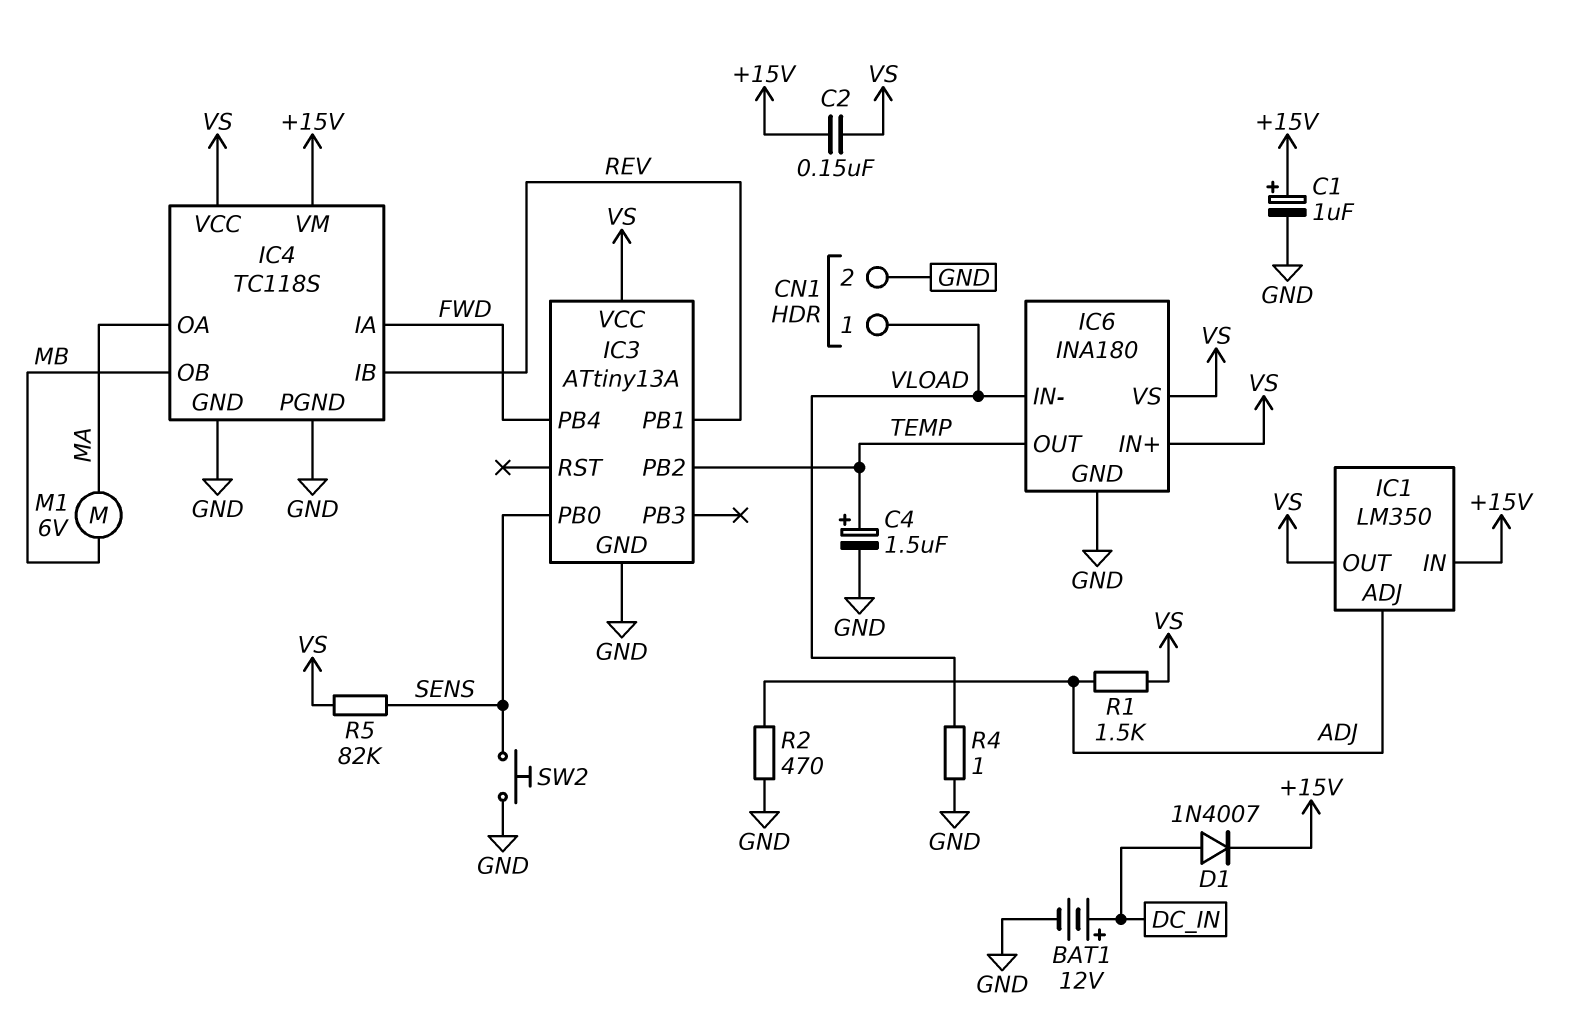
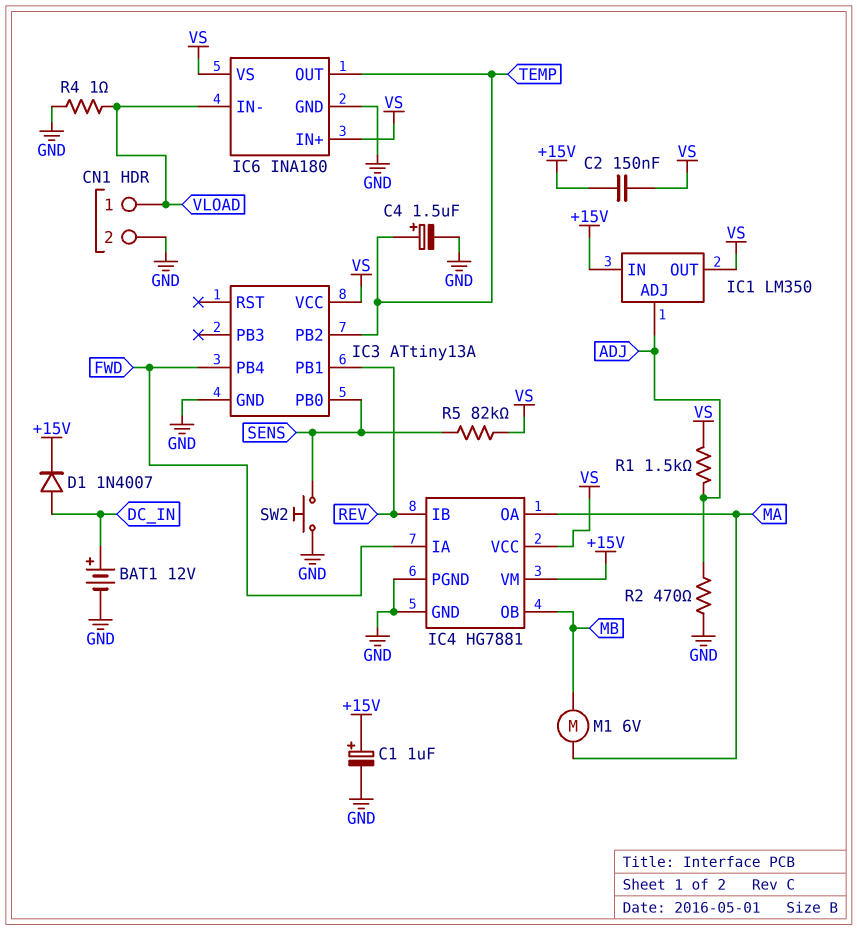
IC4: TC118S -> HG7881

